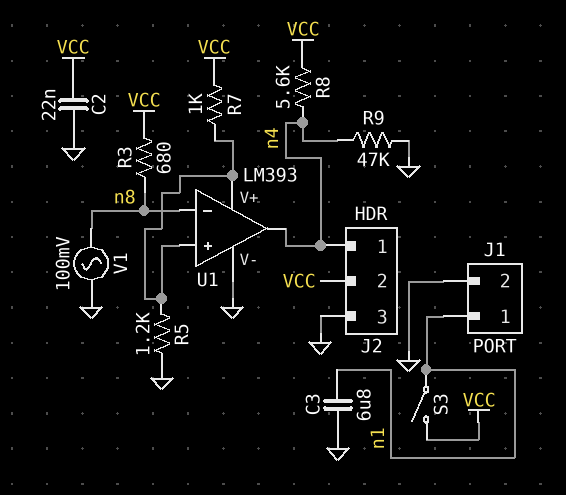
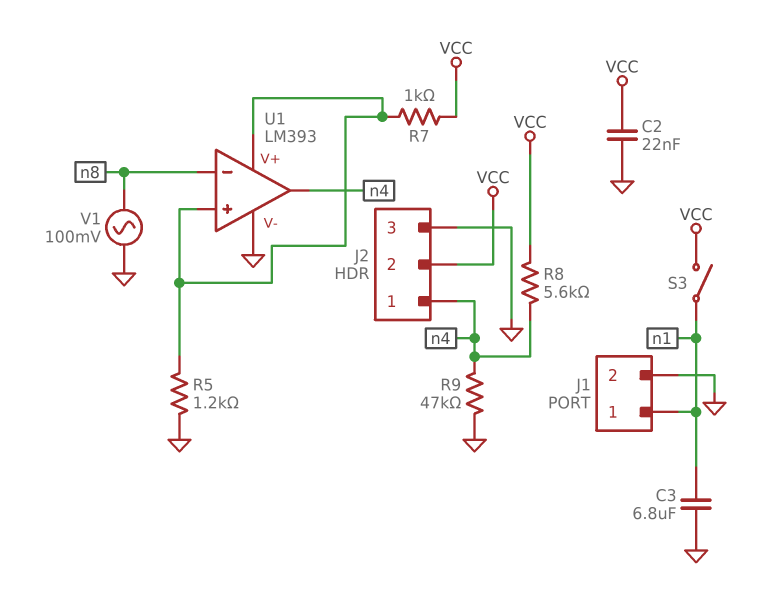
R3: 680 (VCC, n8) -> none

